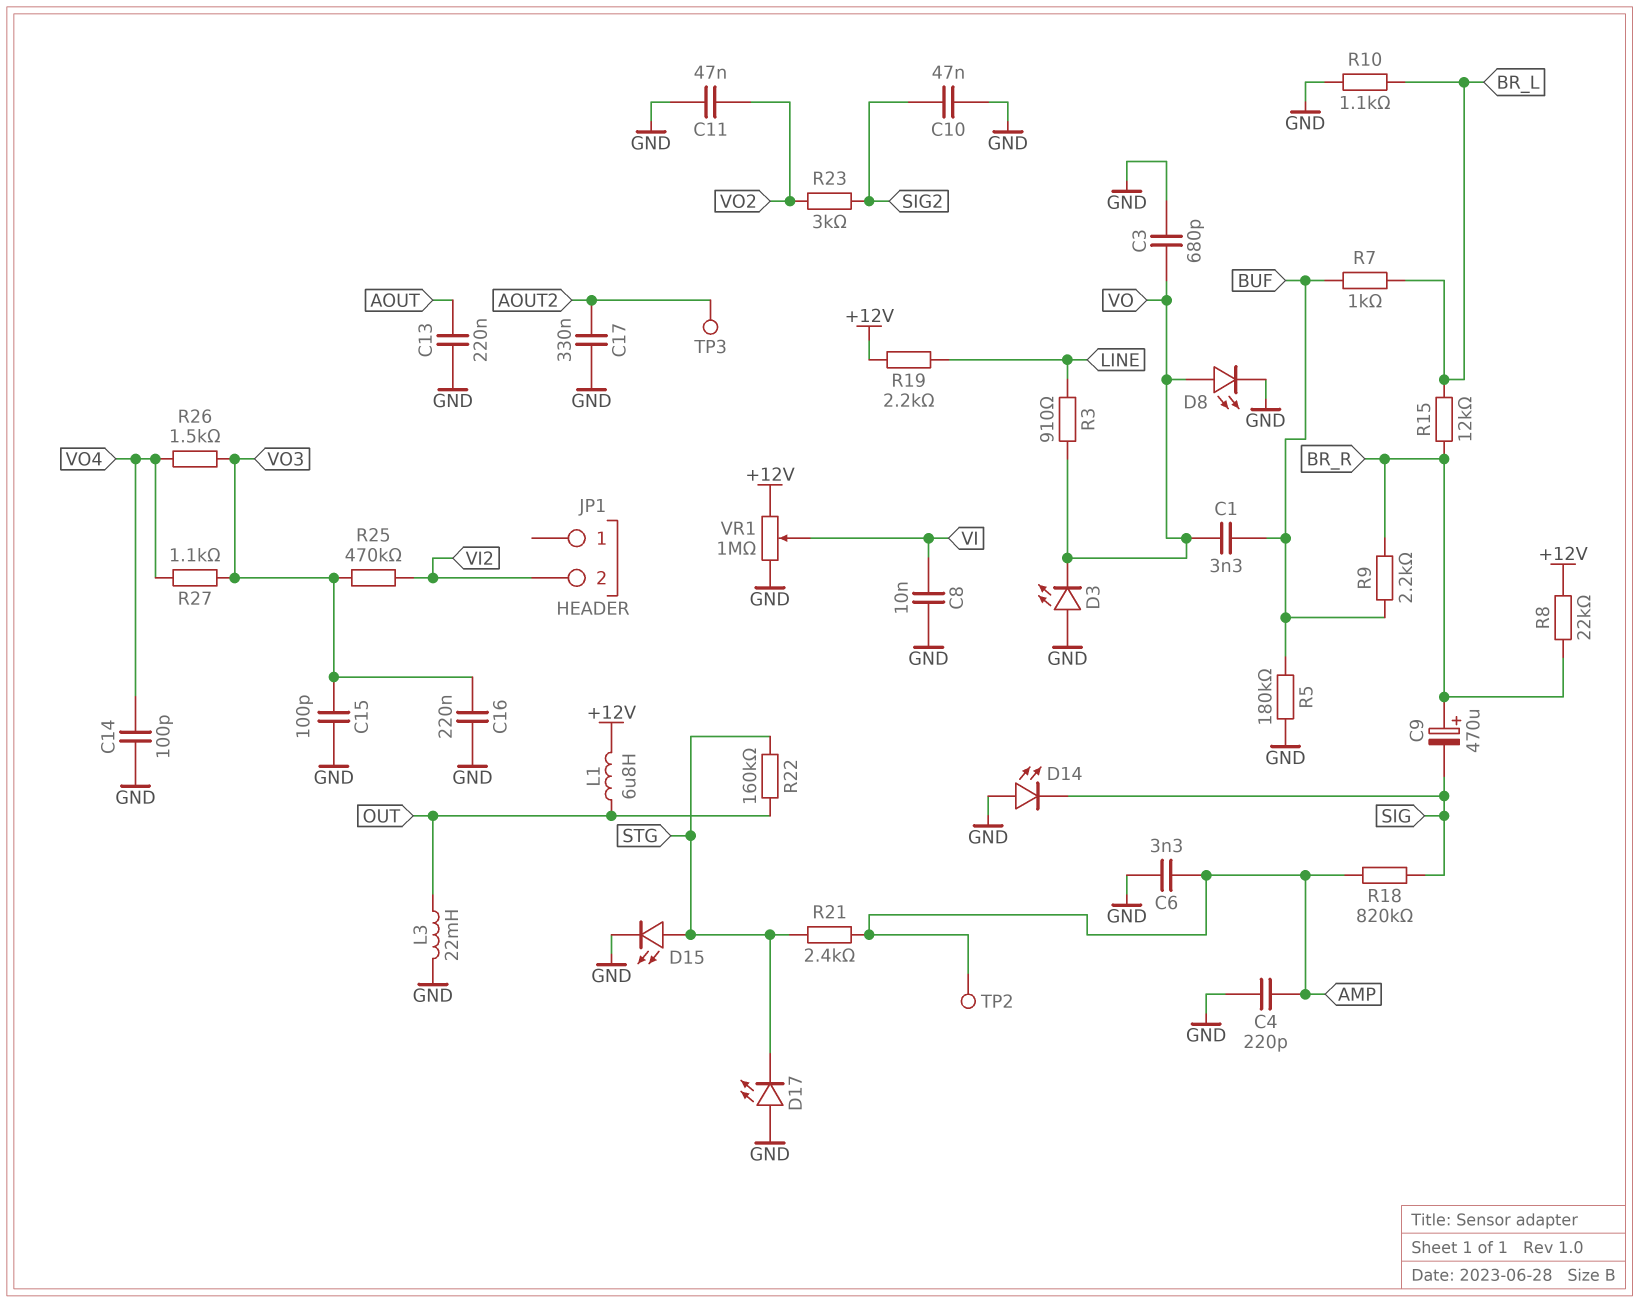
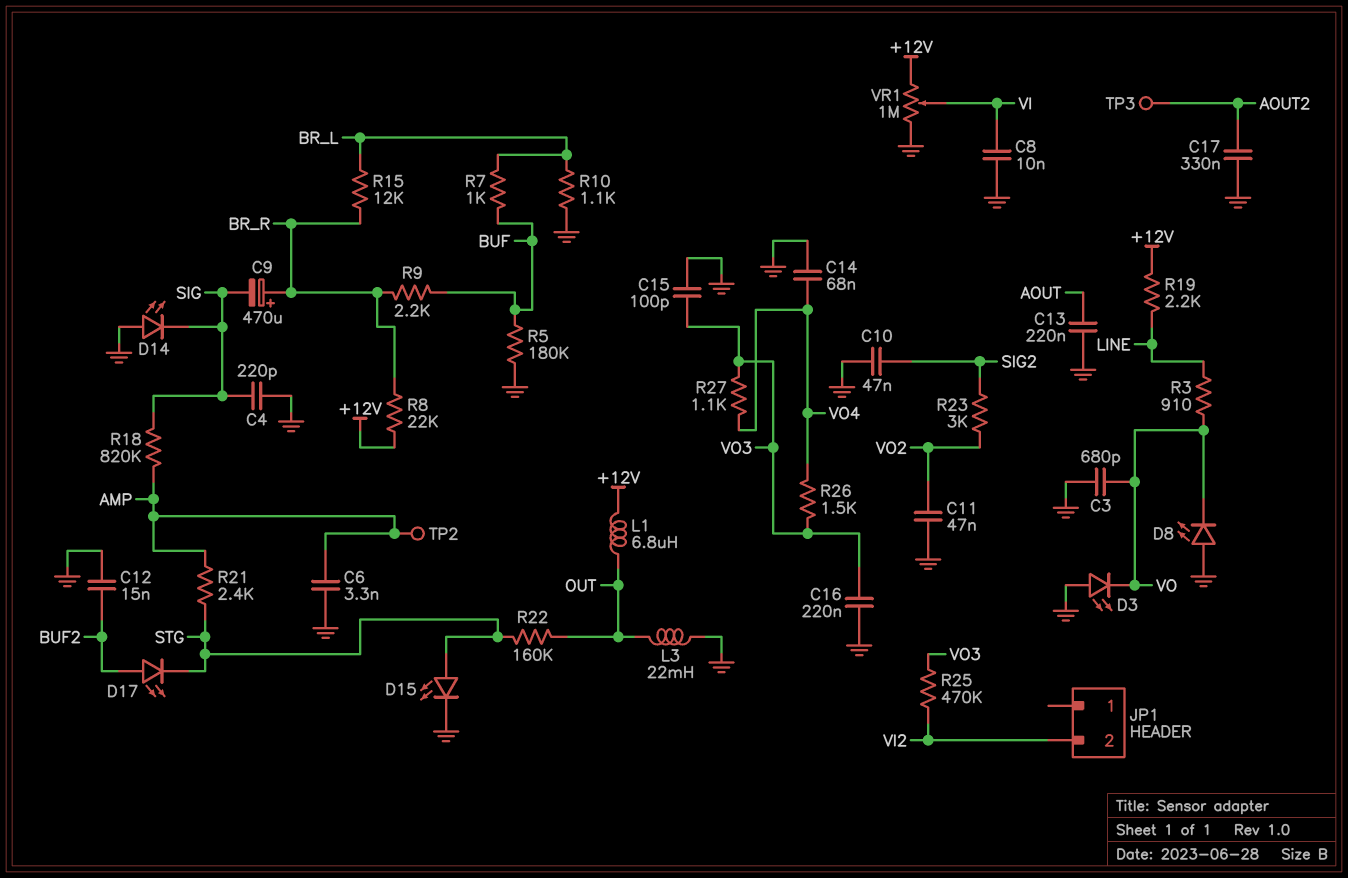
C1: 3.3nF (BUF, VO) -> none
C4: 220pF (AMP, GND) -> 220pF (GND, SIG)
C12: none -> 15nF (BUF2, GND)
C14: 100pF (GND, VO4) -> 68nF (GND, VO4)
D8: LED (A VO, K GND) -> LED (A GND, K VO)
D17: LED (A GND, K STG) -> LED (A BUF2, K STG)

